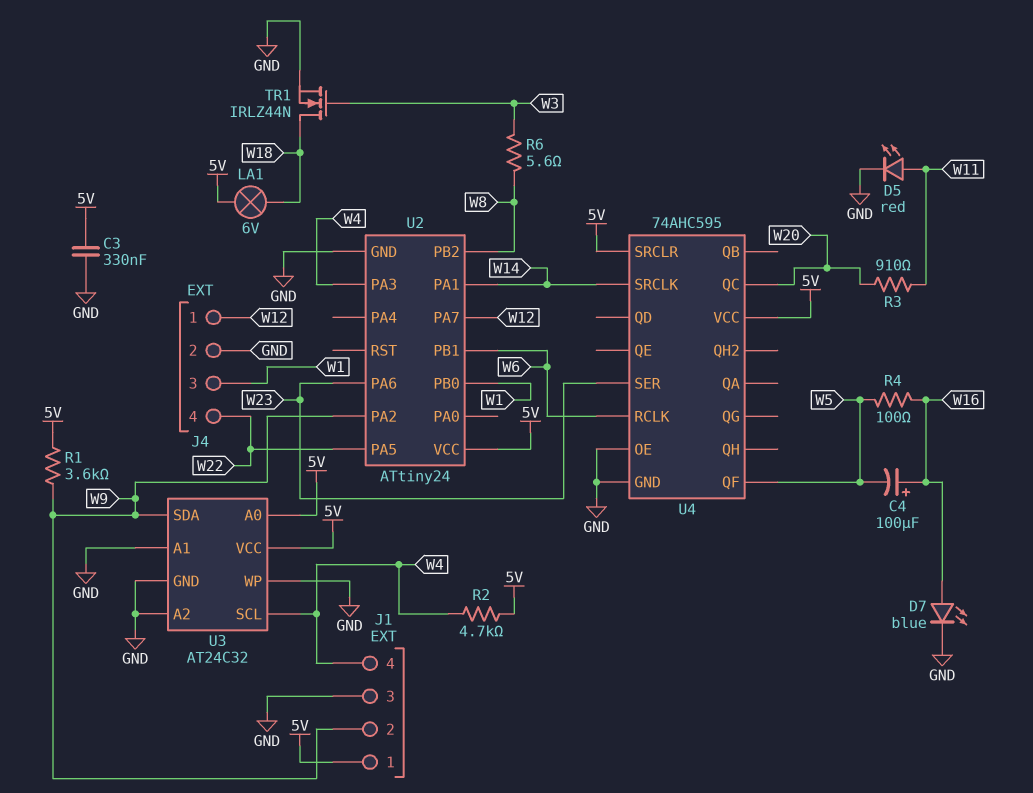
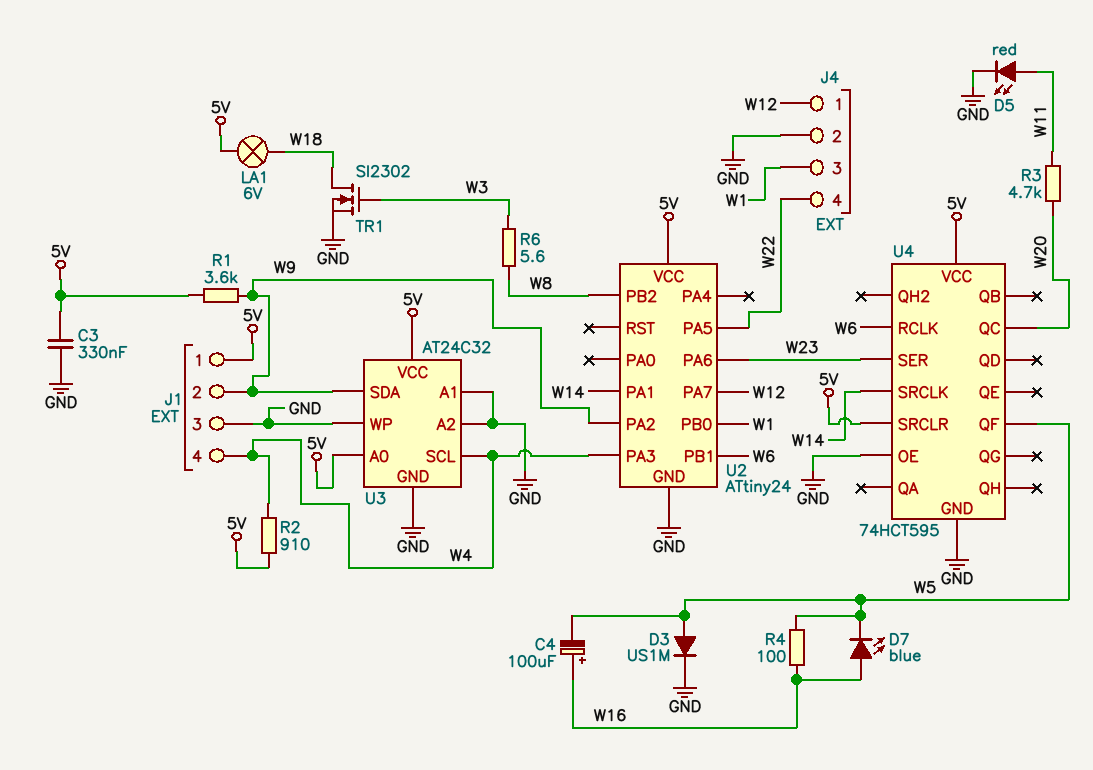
D3: none -> diode US1M (A W5, K GND)
D7: LED blue (A W16, K GND) -> LED blue (A W16, K W5)
R2: 4.7k (5V, W4) -> 910 (5V, W4)
R3: 910 (W11, W20) -> 4.7k (W11, W20)
TR1: NMOS IRLZ44N (G W3, D W18, S GND) -> NMOS SI2302 (G W3, D W18, S GND)
U4: 74AHC595 -> 74HCT595

